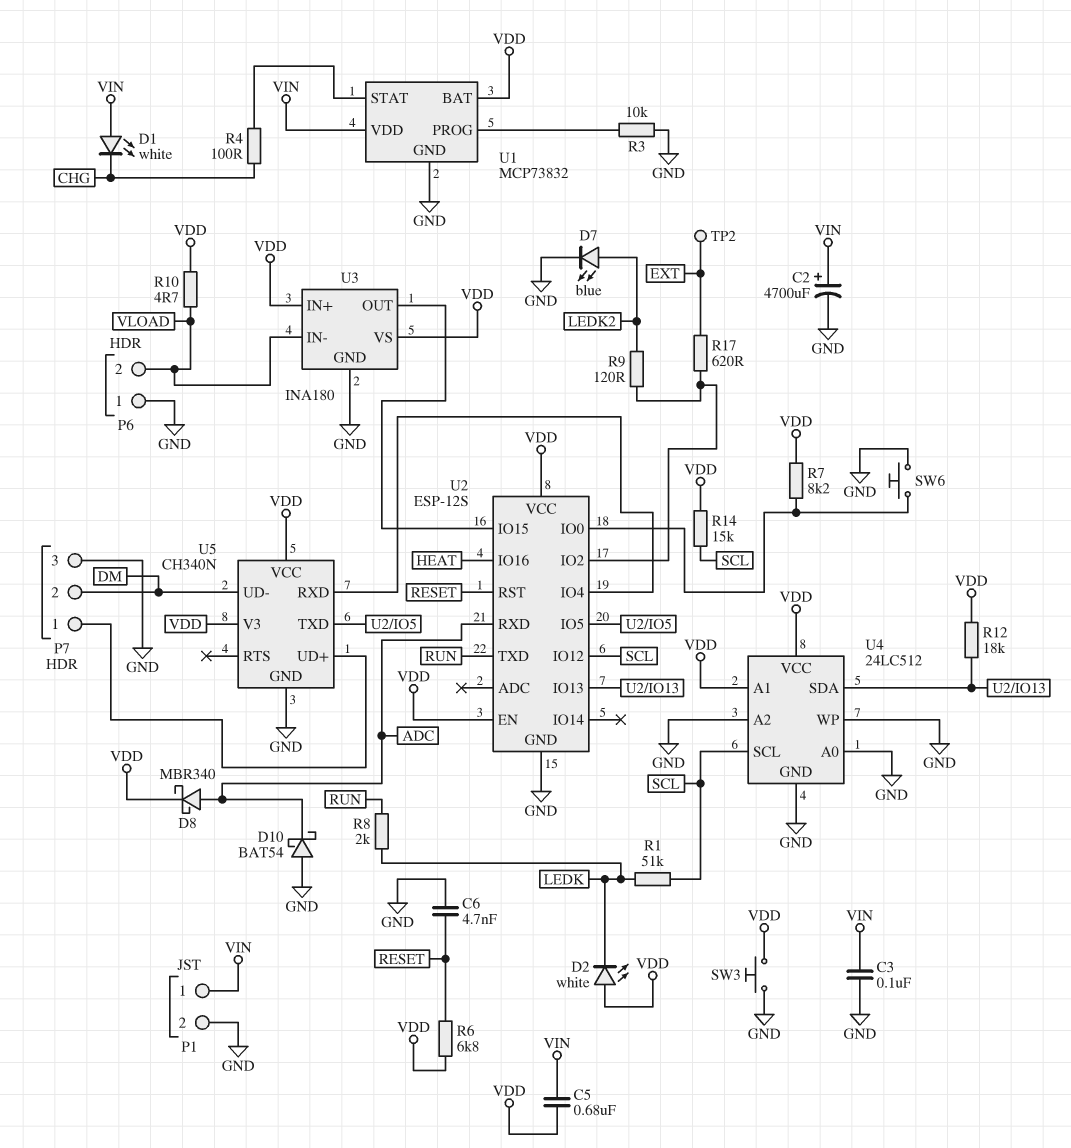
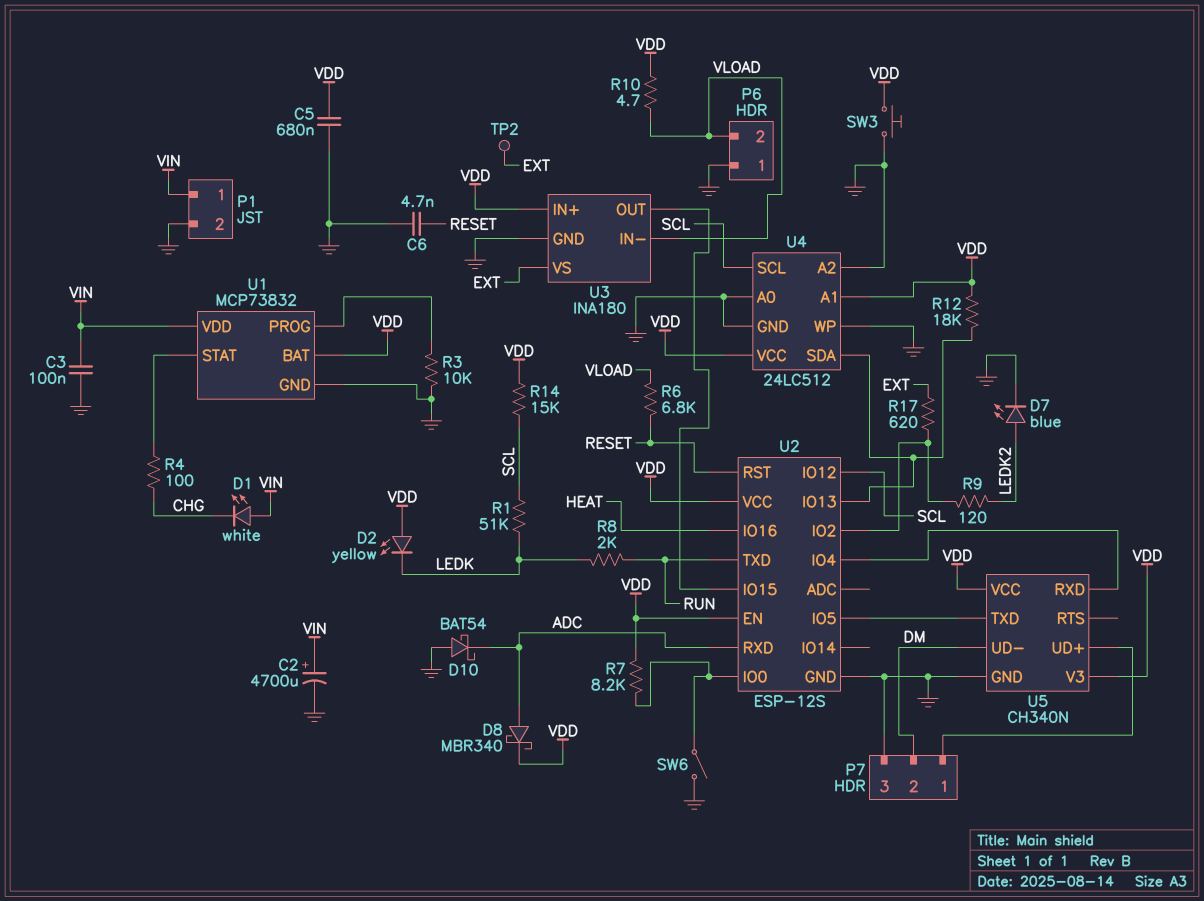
C5: 680nF (VDD, VIN) -> 680nF (GND, VDD)
D2: LED white (A VDD, K LEDK) -> LED yellow (A VDD, K LEDK)
R6: 6.8k (RESET, VDD) -> 6.8k (RESET, VLOAD)
SW6: button (GND, U2/IO0) -> switch (GND, U2/IO0)
U3 pin VS: VDD -> EXT

